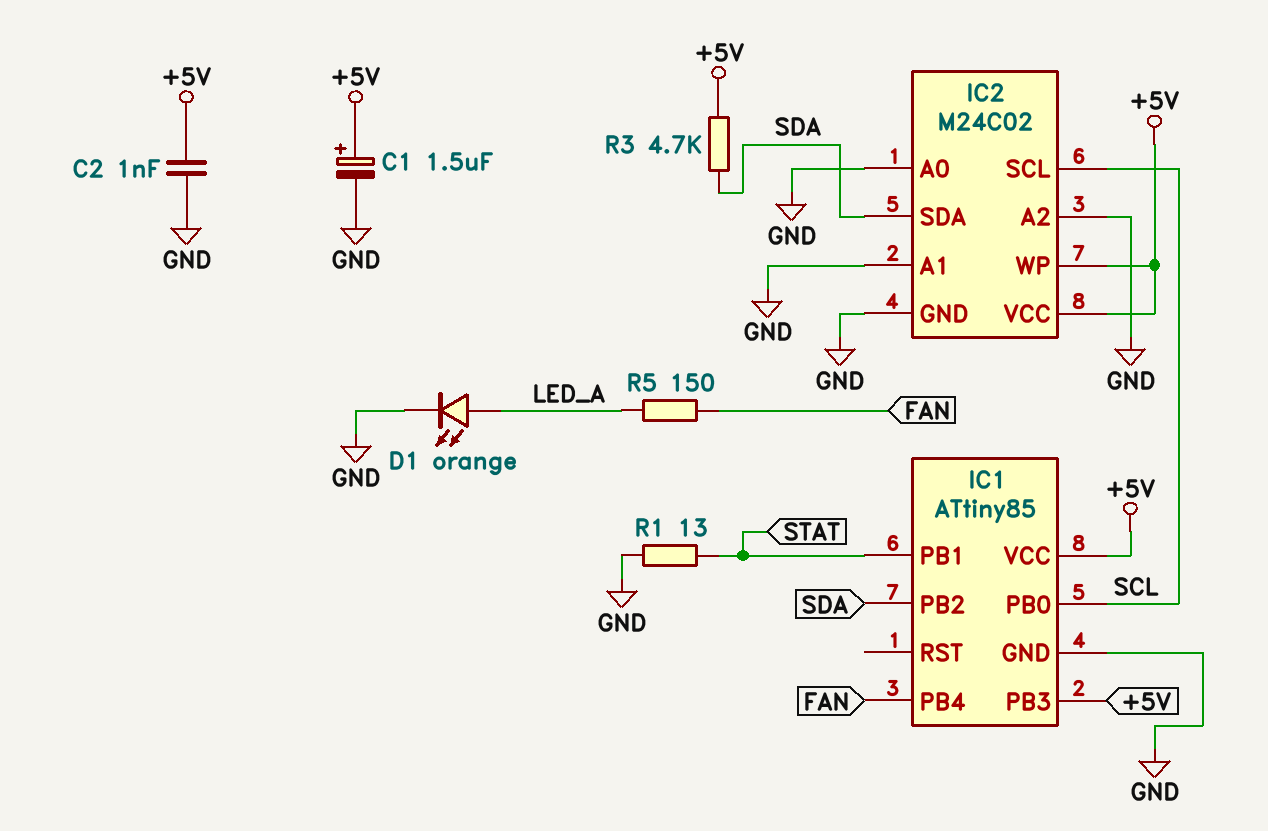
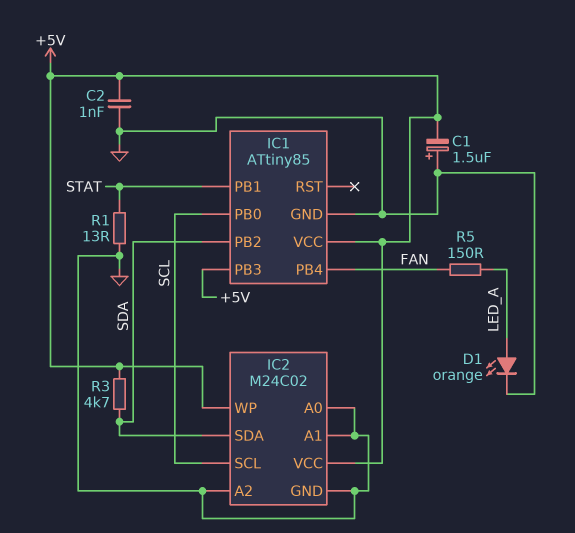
C1: 1.5uF (plus +5V, minus GND) -> 1.5uF (plus GND, minus +5V)

